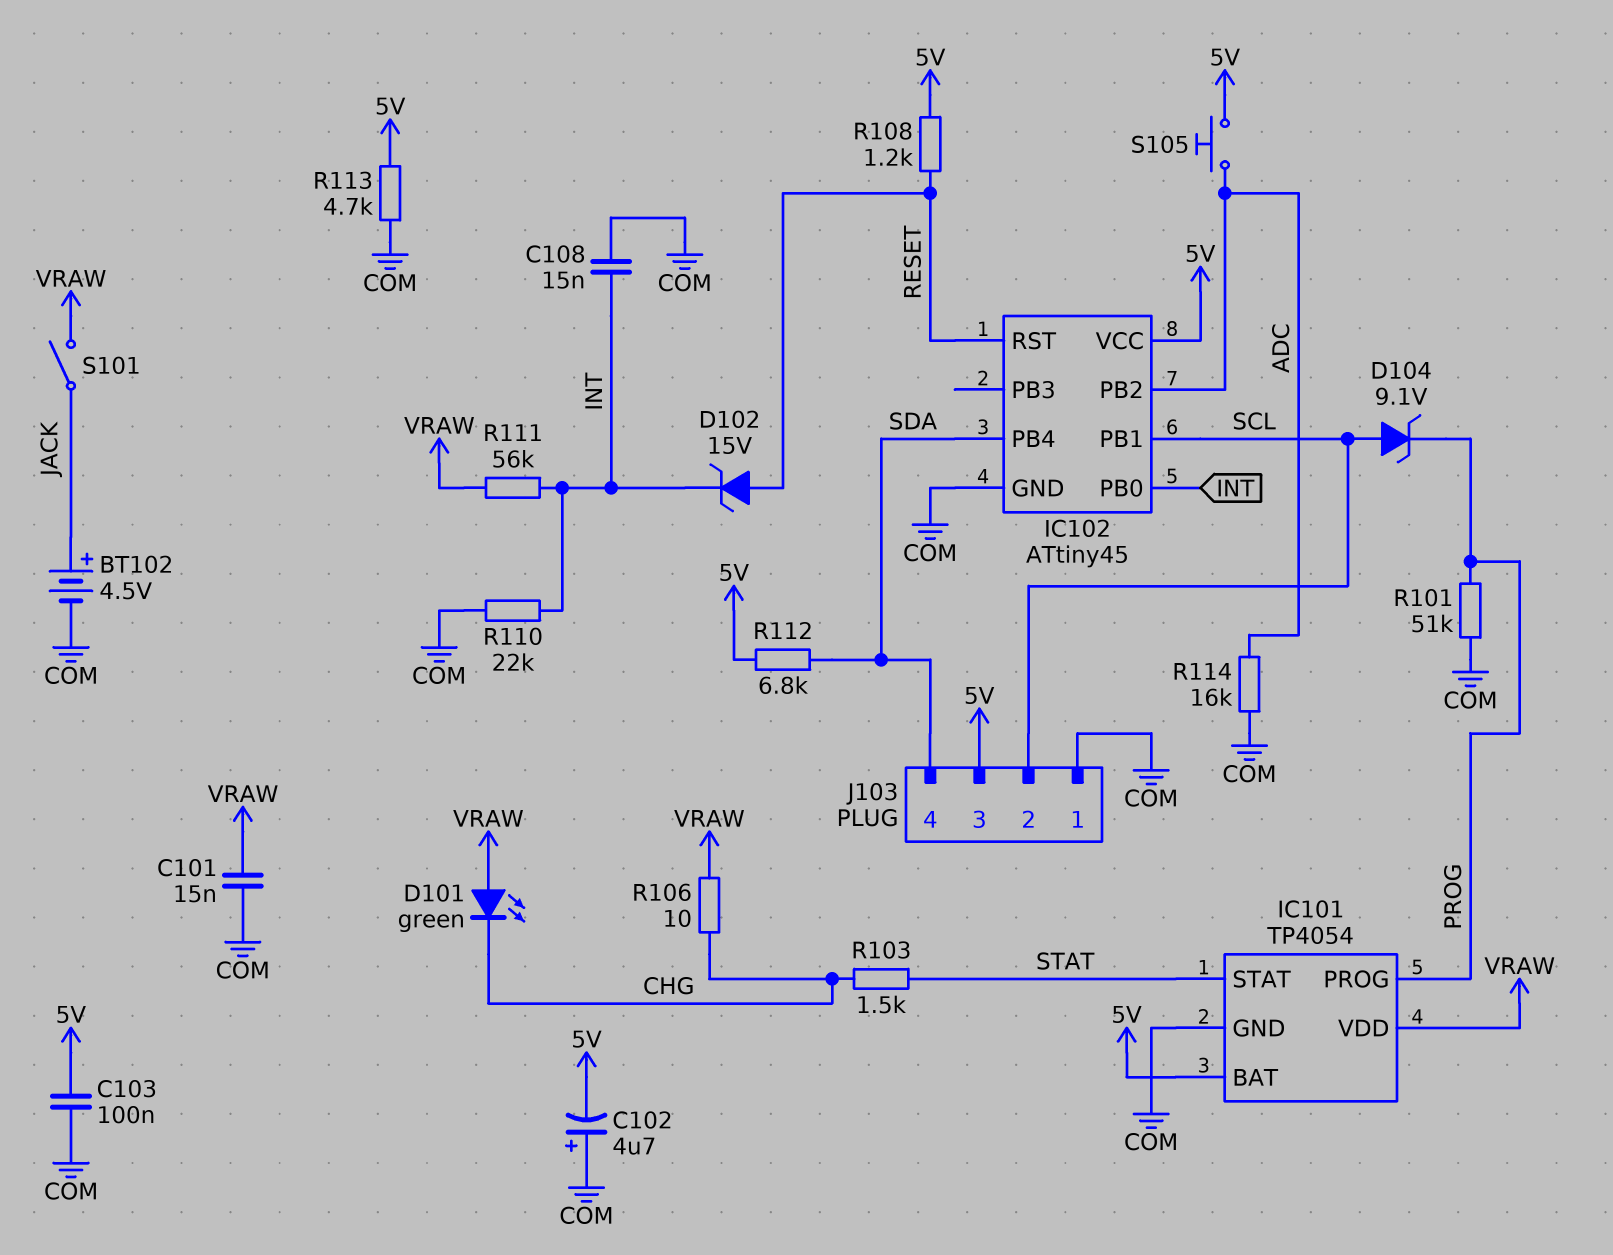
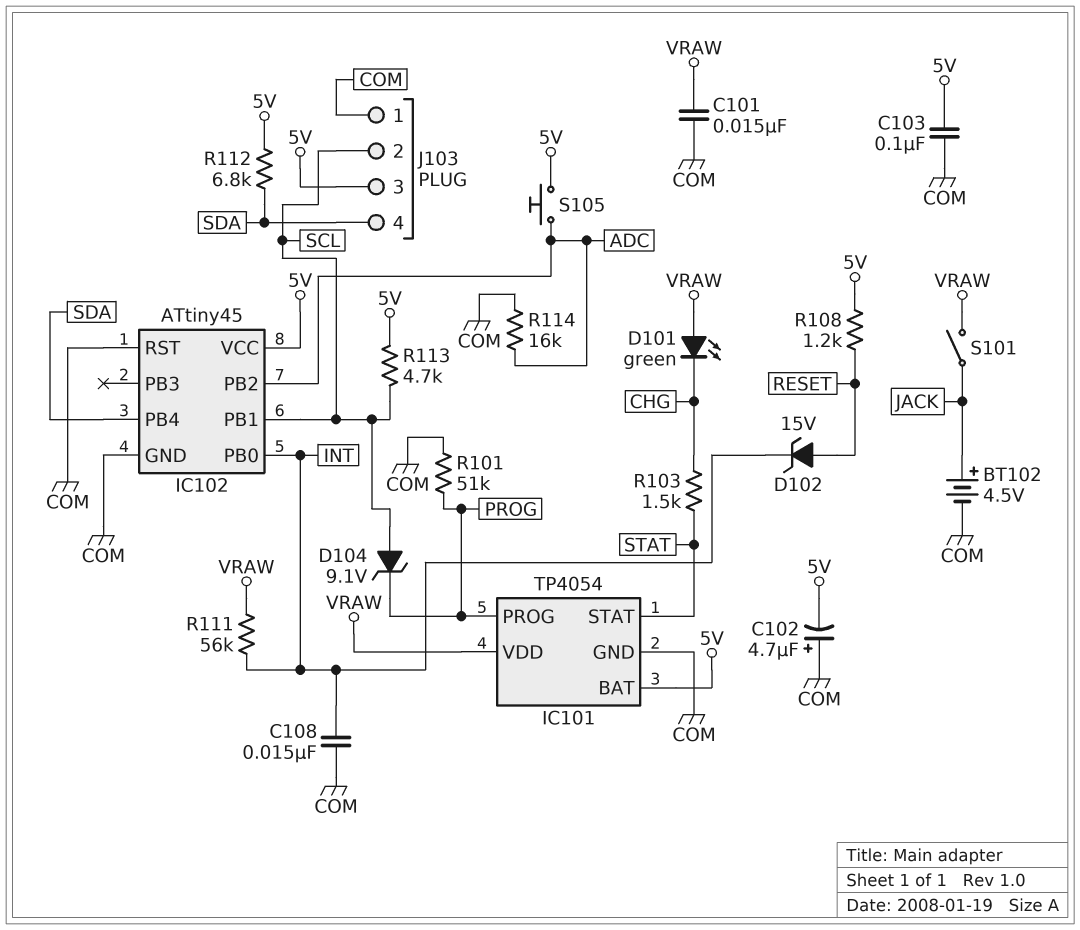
IC102 pin RST: RESET -> COM
R106: 10 (CHG, VRAW) -> none
R110: 22k (COM, INT) -> none
R113: 4.7k (5V, COM) -> 4.7k (5V, SCL)

